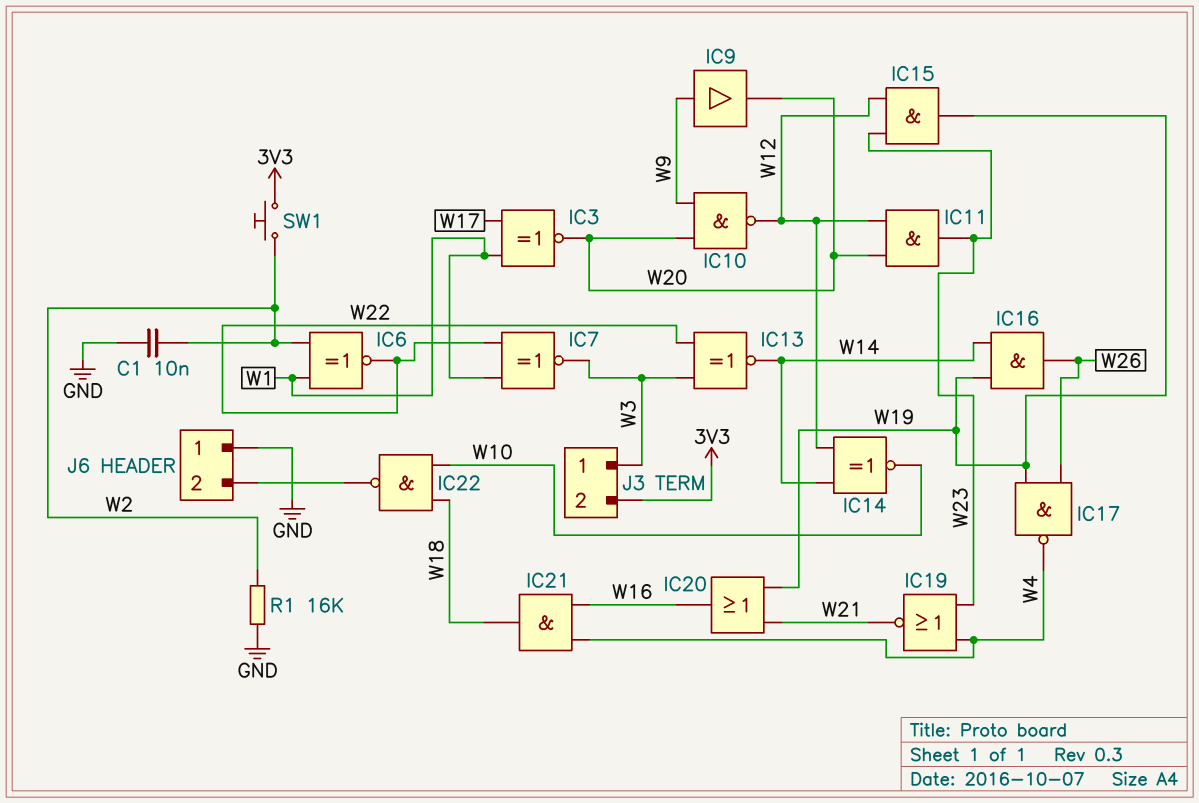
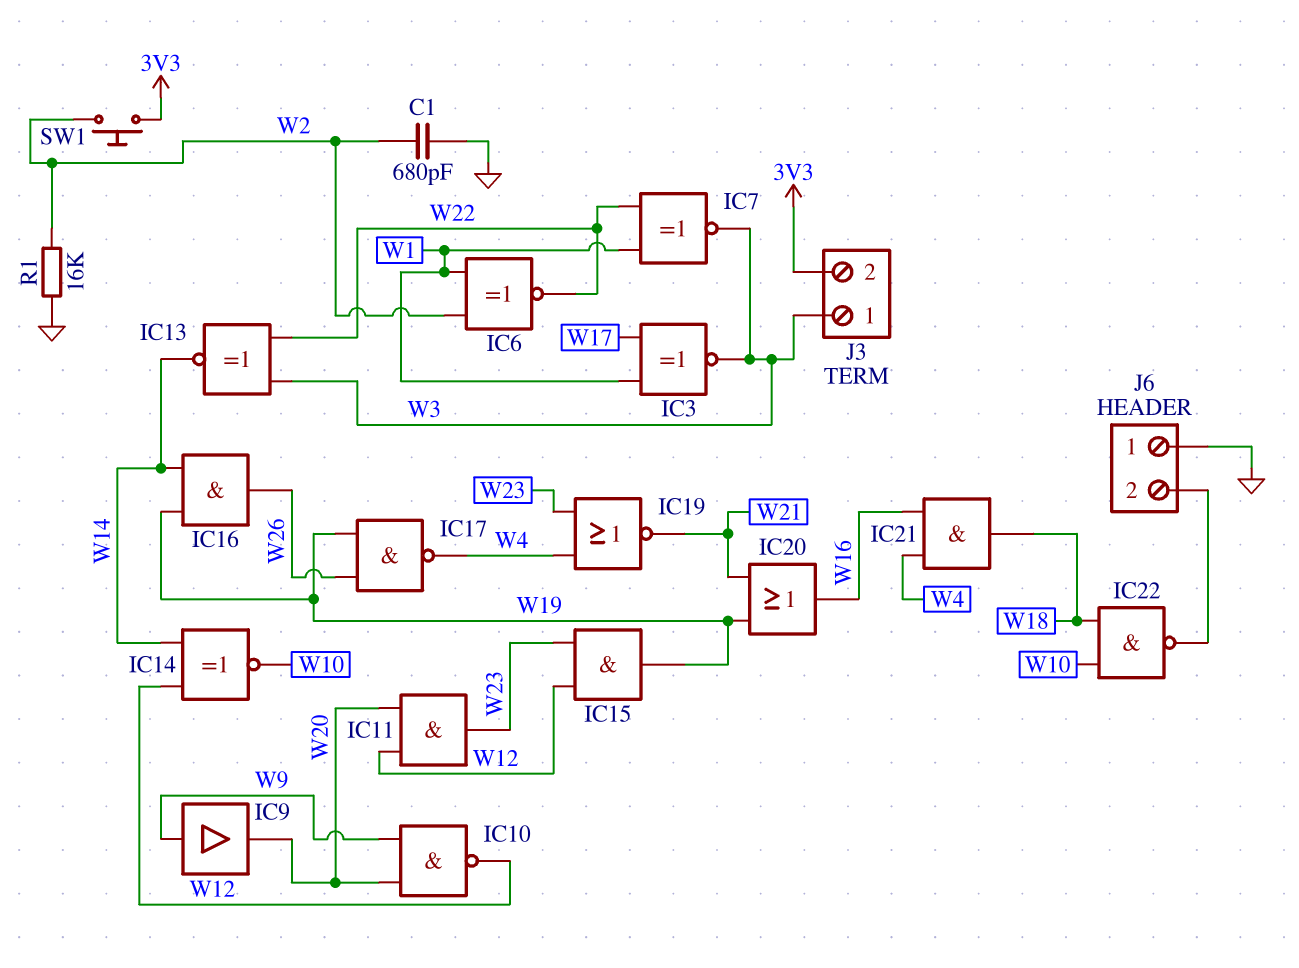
C1: 10nF (GND, W2) -> 680pF (GND, W2)
IC3: XNOR (in W1, in W17, out W20) -> XNOR (in W1, in W17, out W3)

